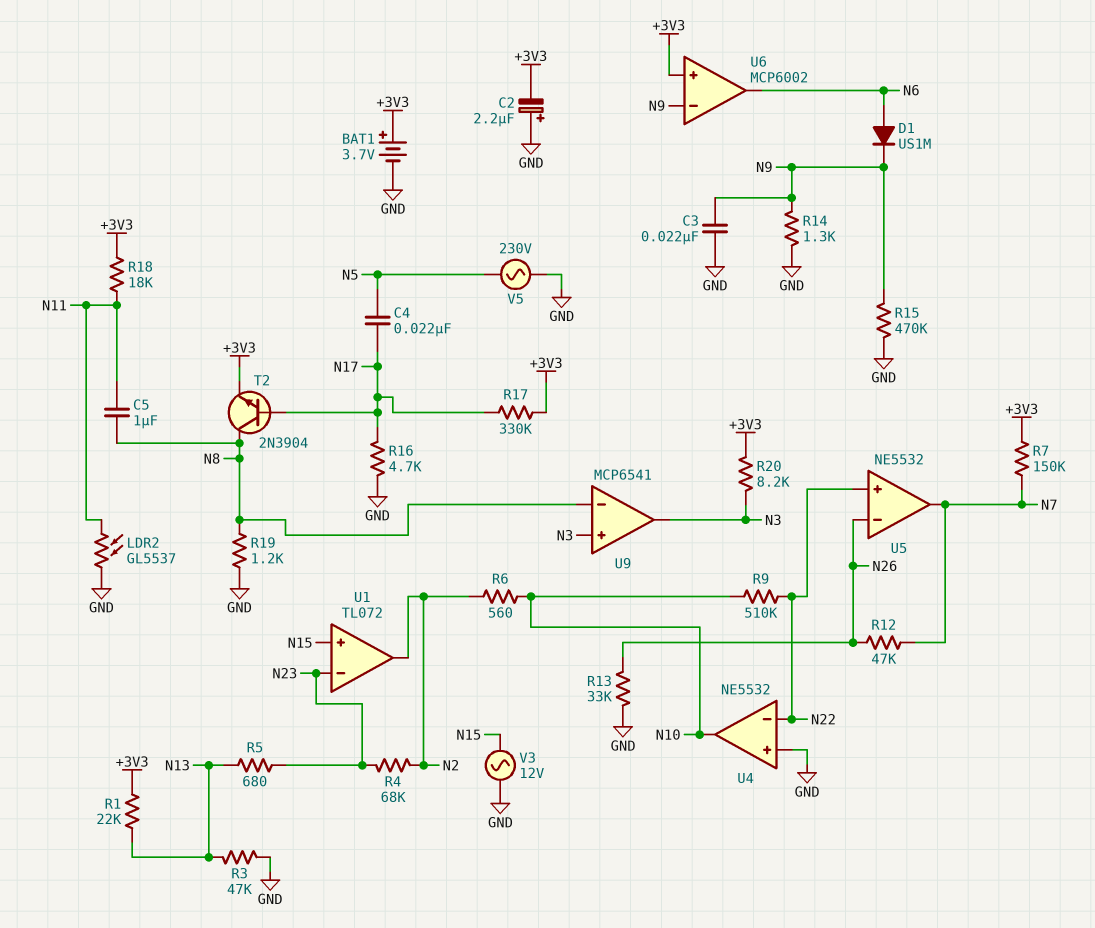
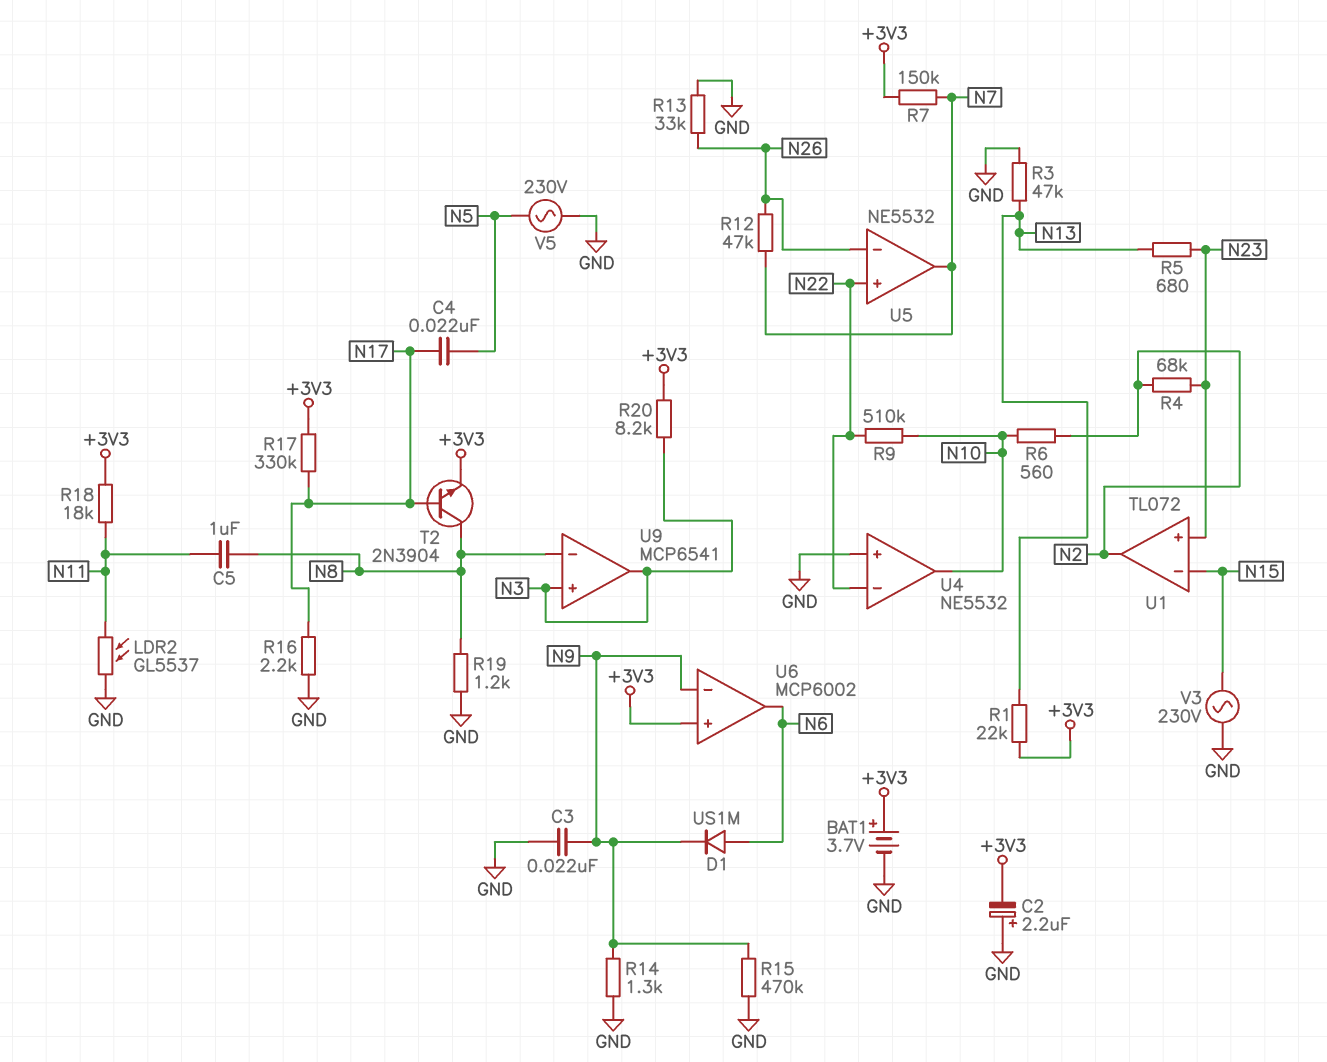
R16: 4.7k (GND, N17) -> 2.2k (GND, N17)
U1 pin in+: N15 -> N23
U1 pin in-: N23 -> N15
V3: AC 12V (GND, N15) -> AC 230V (GND, N15)

